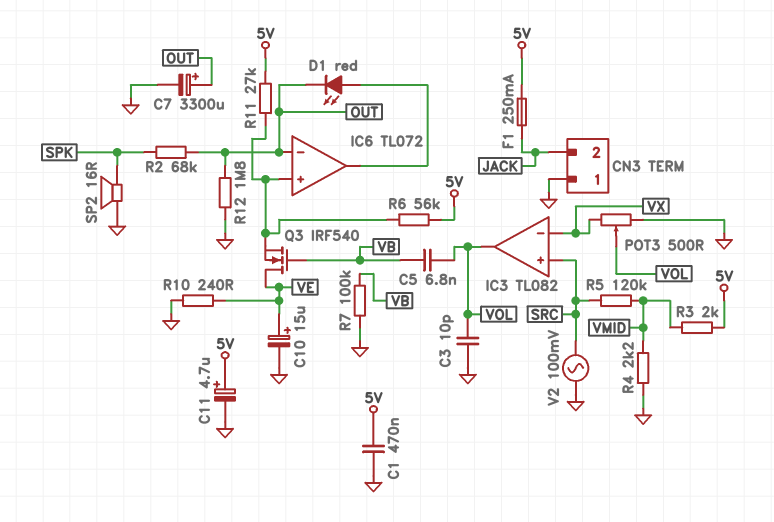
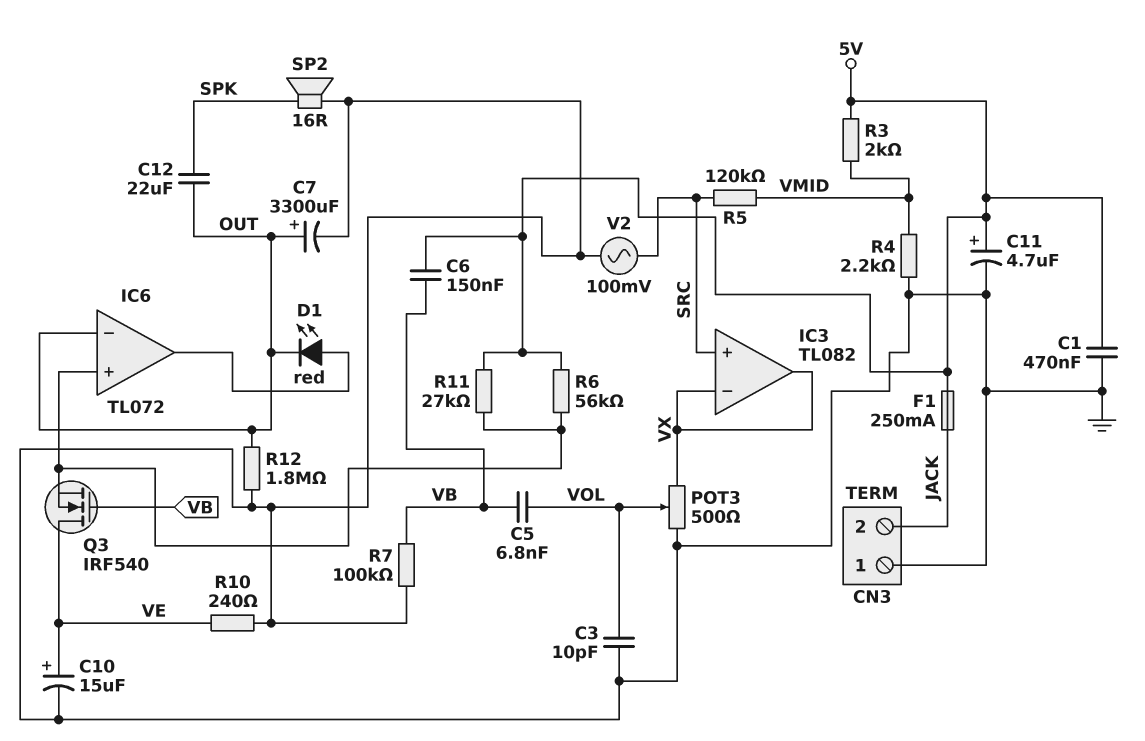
C6: none -> 150nF (5V, VB)
C12: none -> 22uF (OUT, SPK)
IC3 pin out: VOL -> VX
R2: 68k (OUT, SPK) -> none

